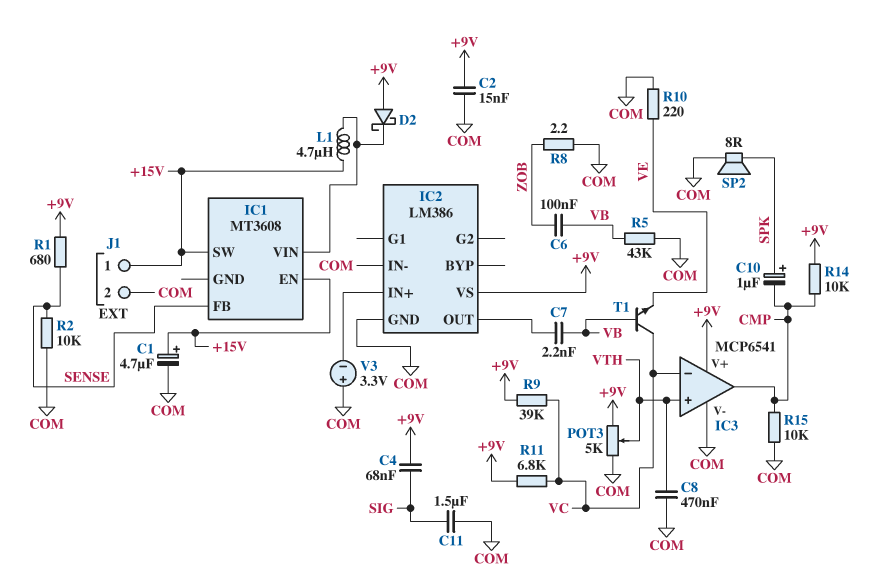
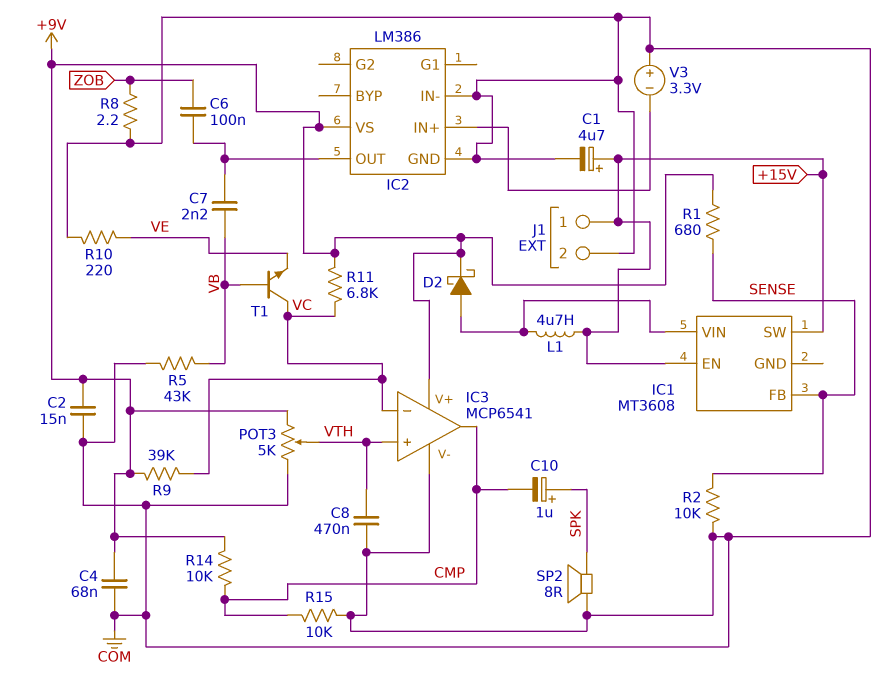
C4: 68nF (+9V, SIG) -> 68nF (+9V, COM)
C6: 100nF (VB, ZOB) -> 100nF (IC2/OUT, ZOB)
C11: 1.5uF (COM, SIG) -> none
D2: schottky (A +9V, K IC1/VIN) -> schottky (A IC1/VIN, K +9V)

